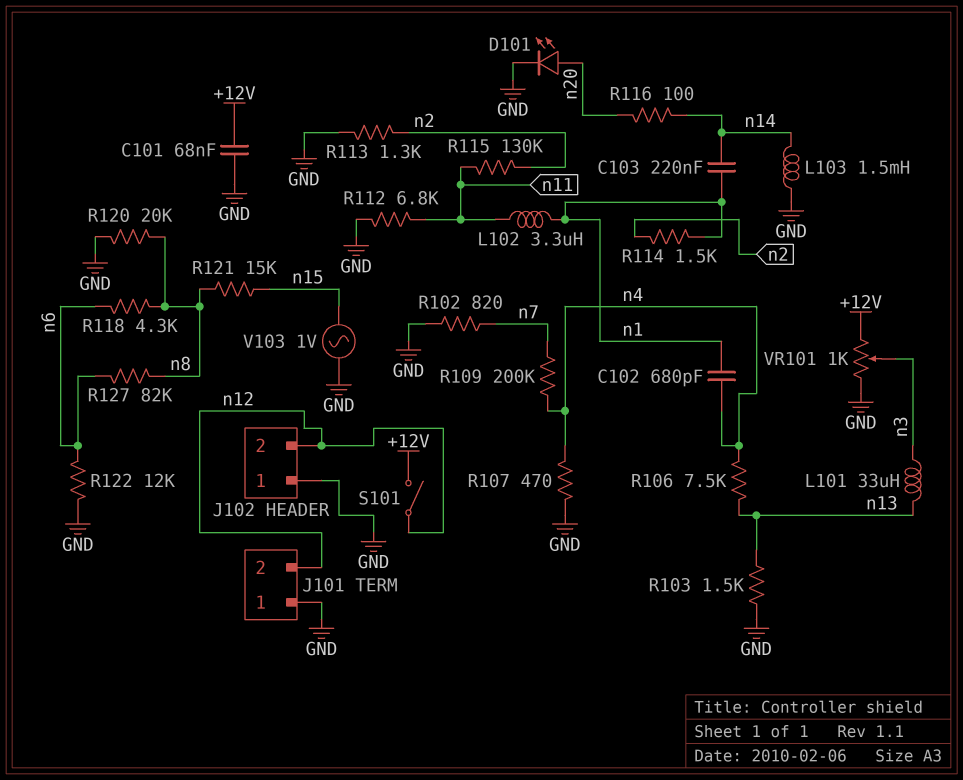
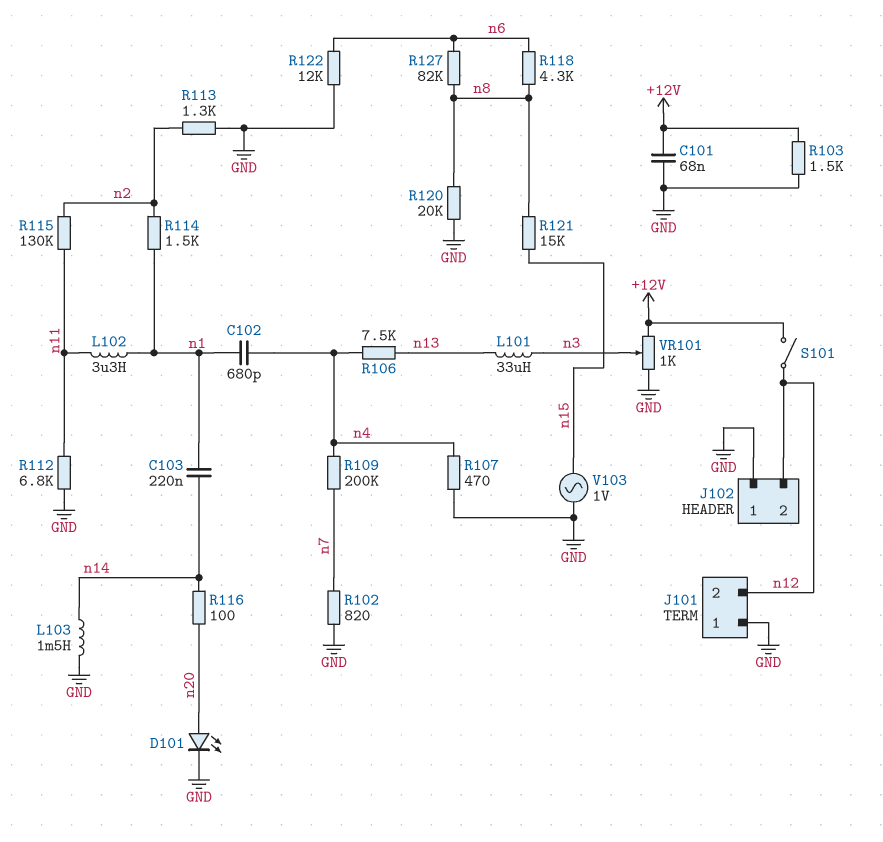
R103: 1.5k (GND, n13) -> 1.5k (+12V, GND)

